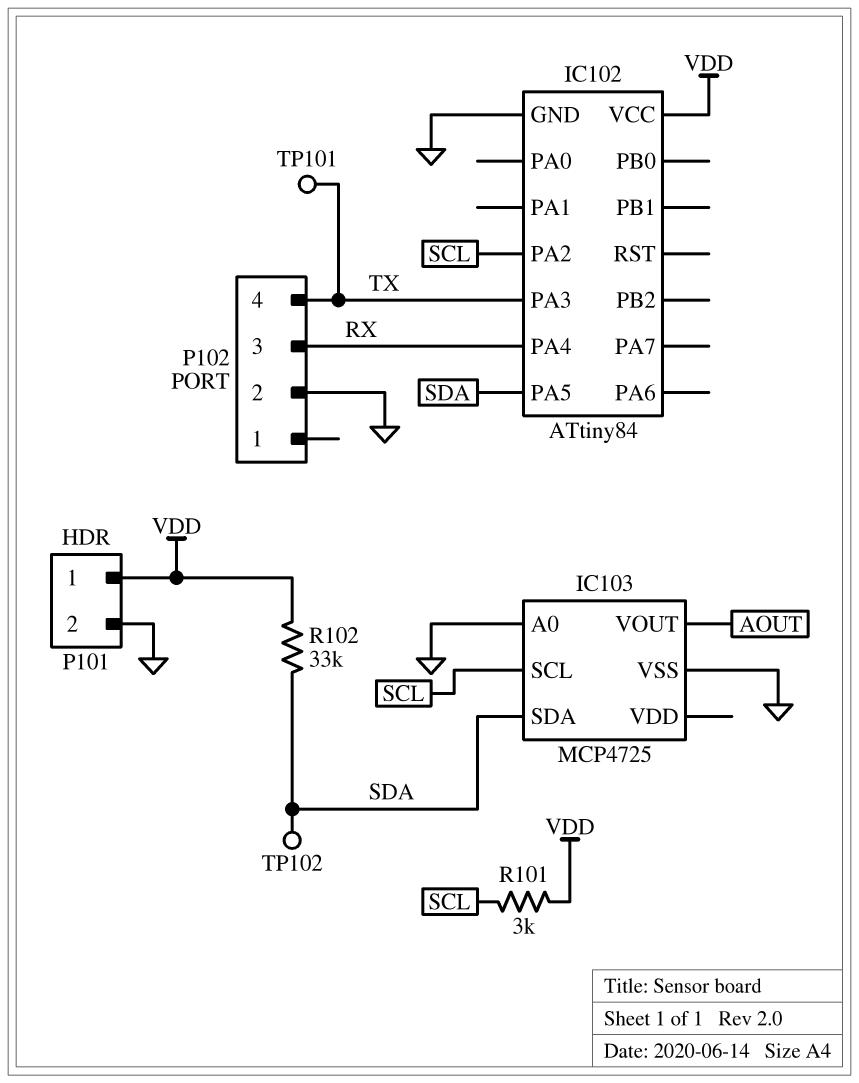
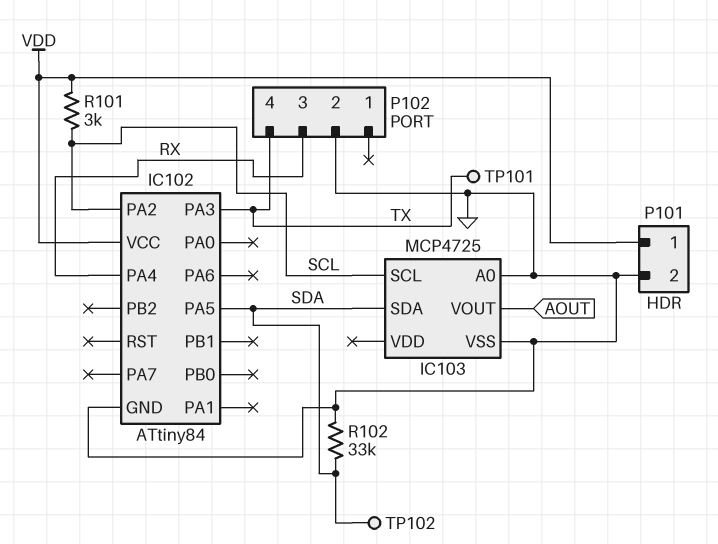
R102: 33k (SDA, VDD) -> 33k (GND, SDA)

